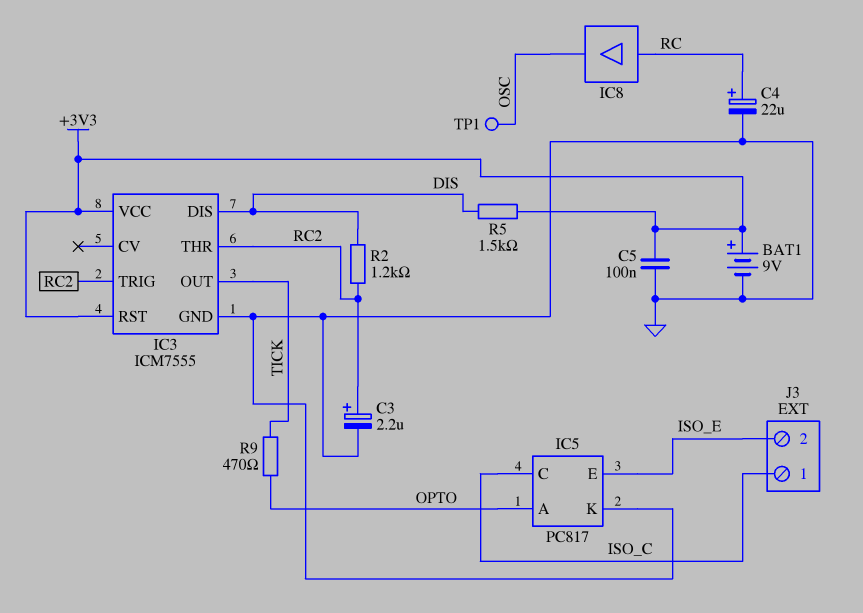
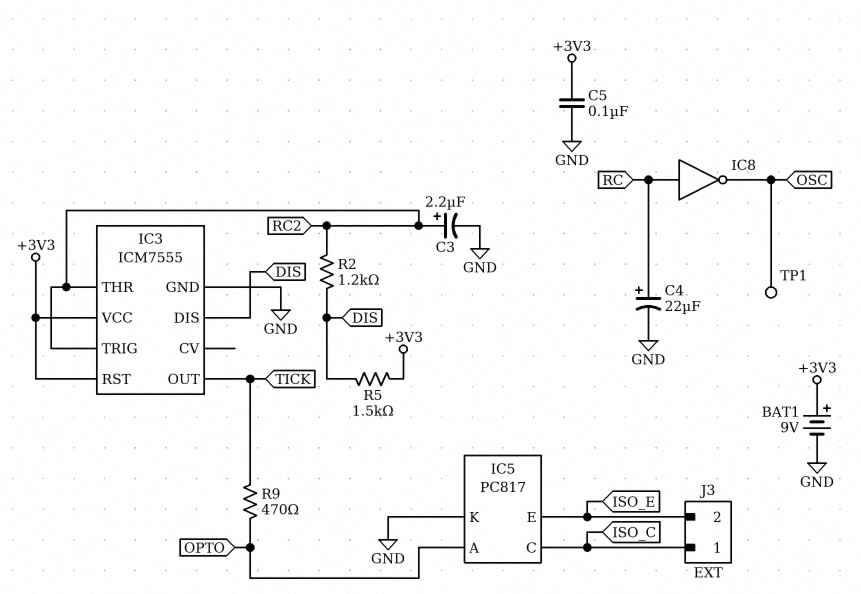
IC8: buffer (in RC, out OSC) -> NOT (in RC, out OSC)

